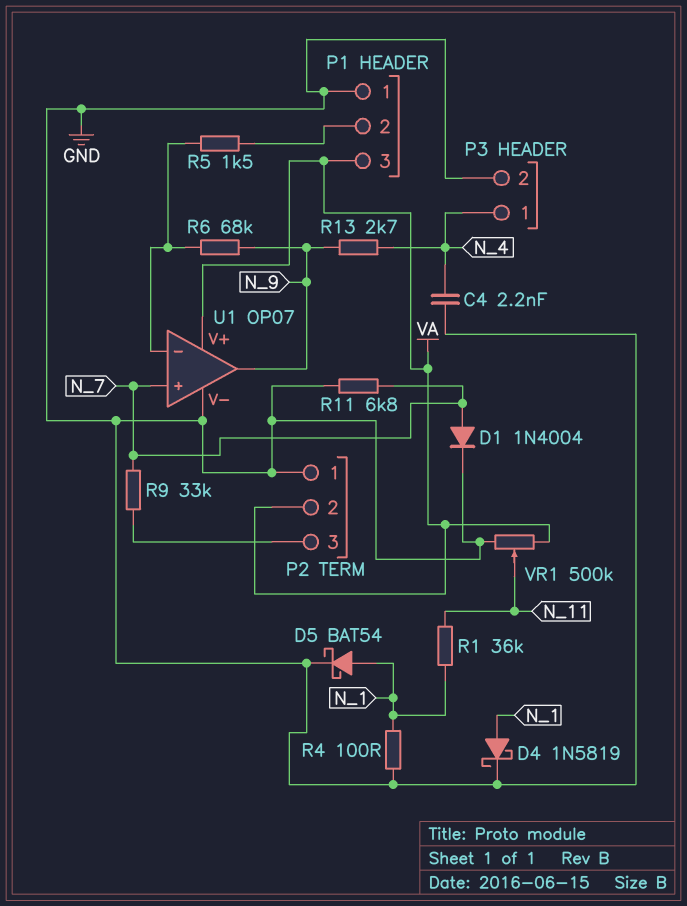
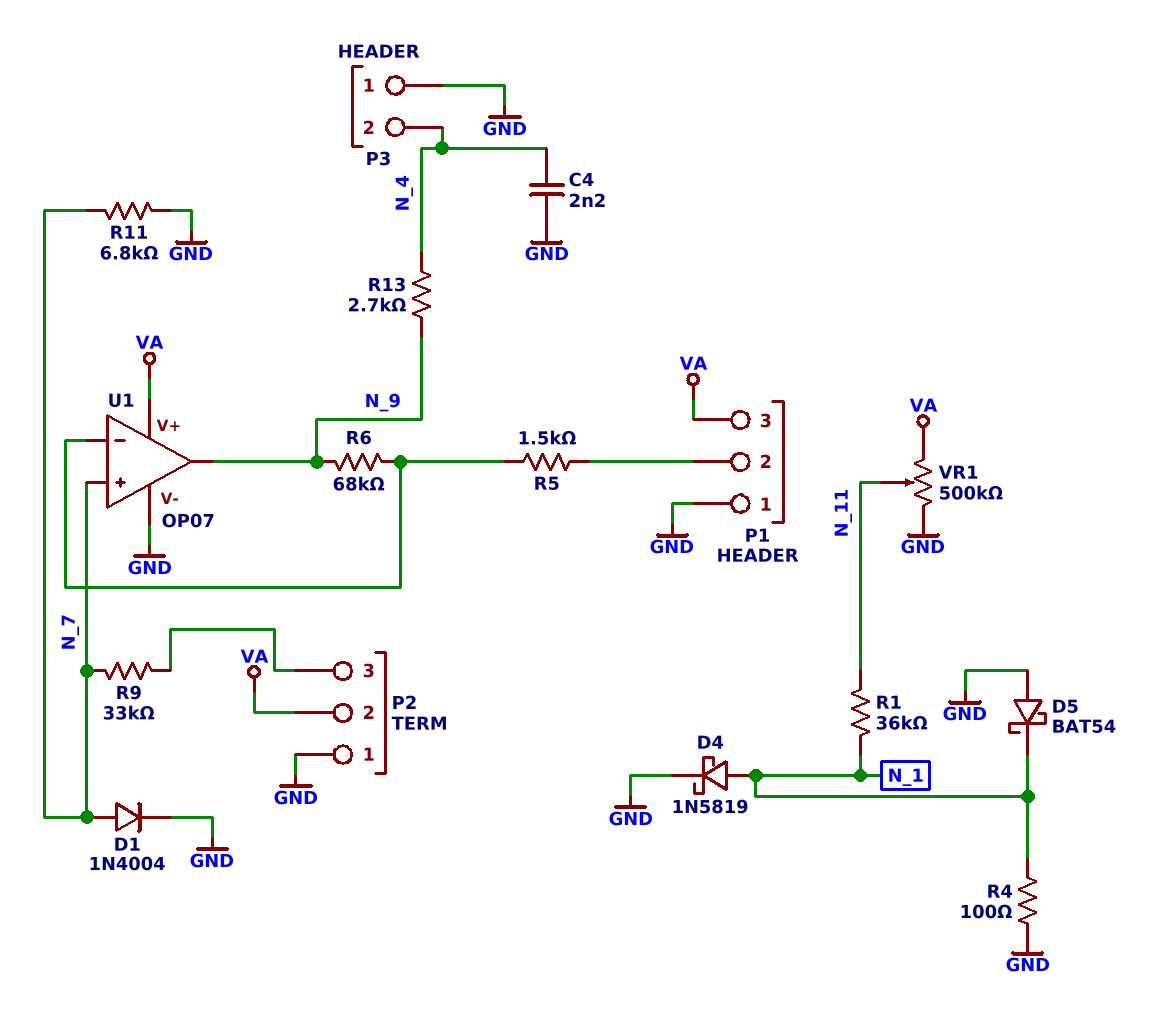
D5: schottky BAT54 (A N_1, K GND) -> schottky BAT54 (A GND, K N_1)
P3 pin 1: N_4 -> GND
P3 pin 2: GND -> N_4

